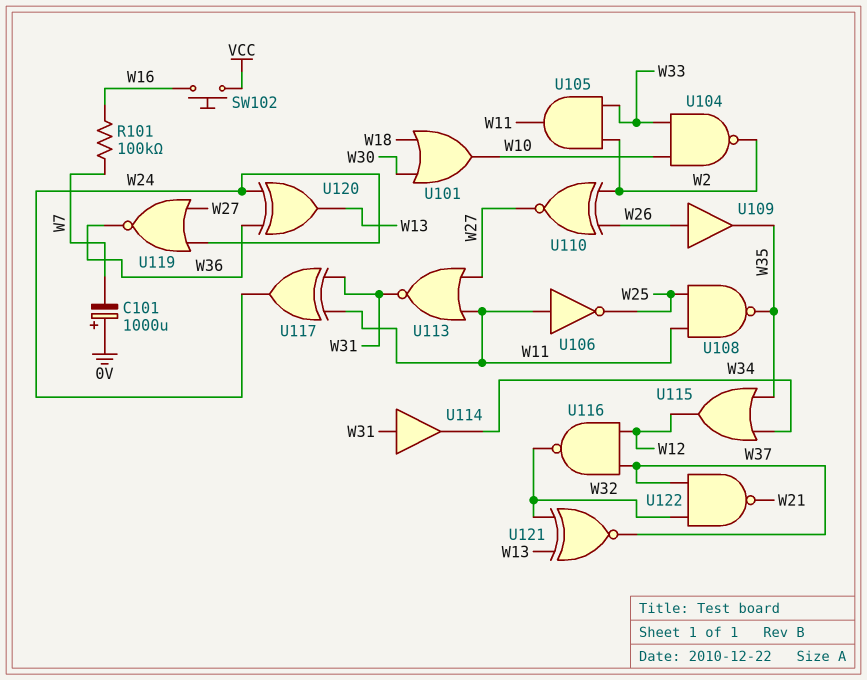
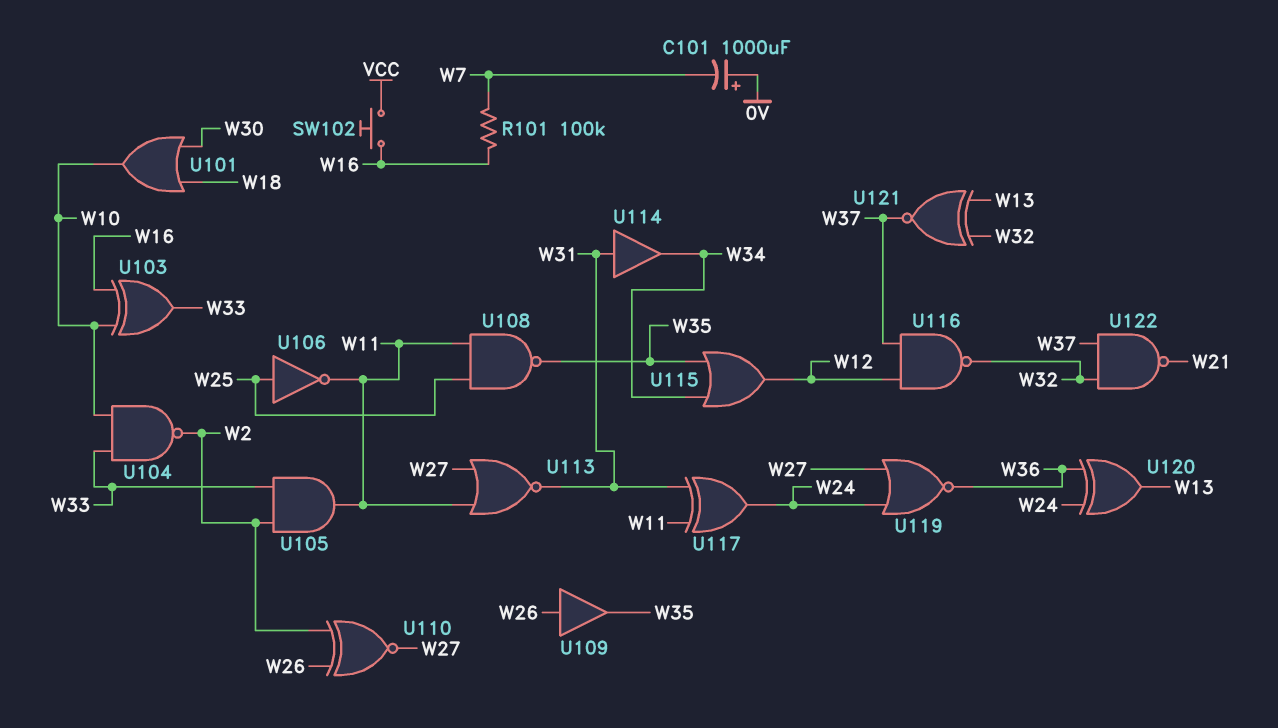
U103: none -> XOR (in W10, in W16, out W33)
U106: NOT (in W11, out W25) -> NOT (in W25, out W11)

